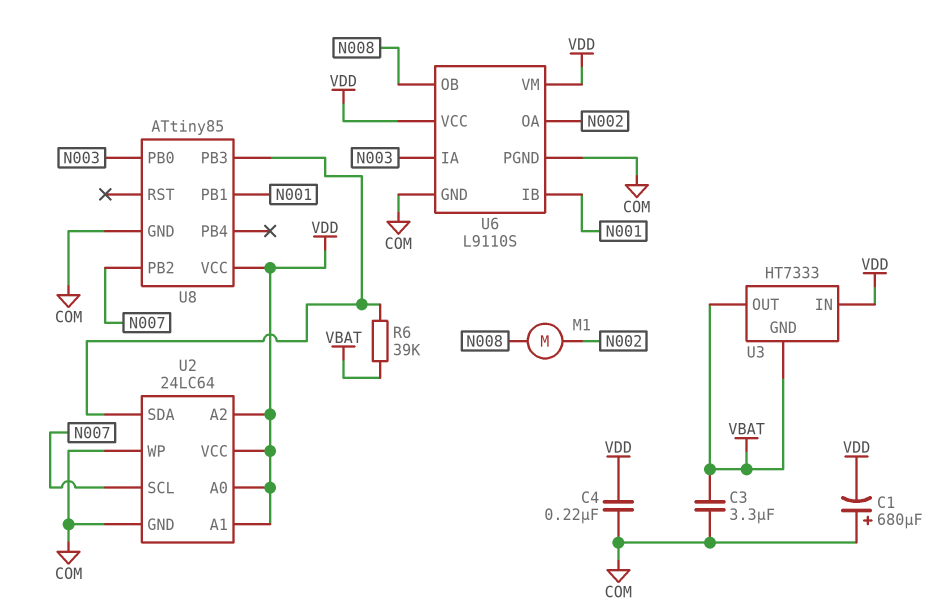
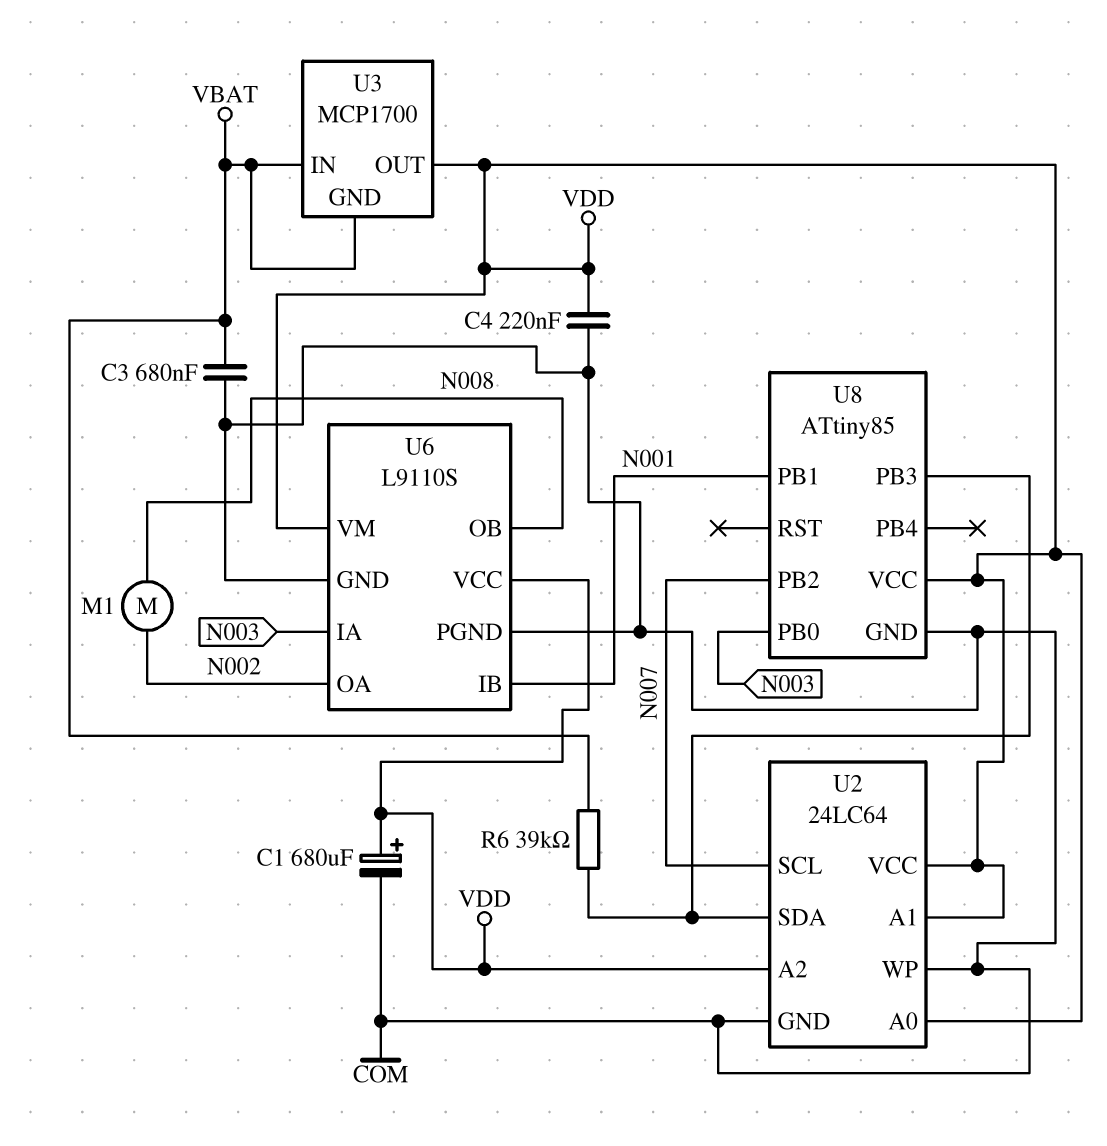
C1: 680uF (plus COM, minus VDD) -> 680uF (plus VDD, minus COM)
C3: 3.3uF (COM, VBAT) -> 680nF (COM, VBAT)
U3: HT7333 -> MCP1700
U3 pin IN: VDD -> VBAT
U3 pin OUT: VBAT -> VDD

